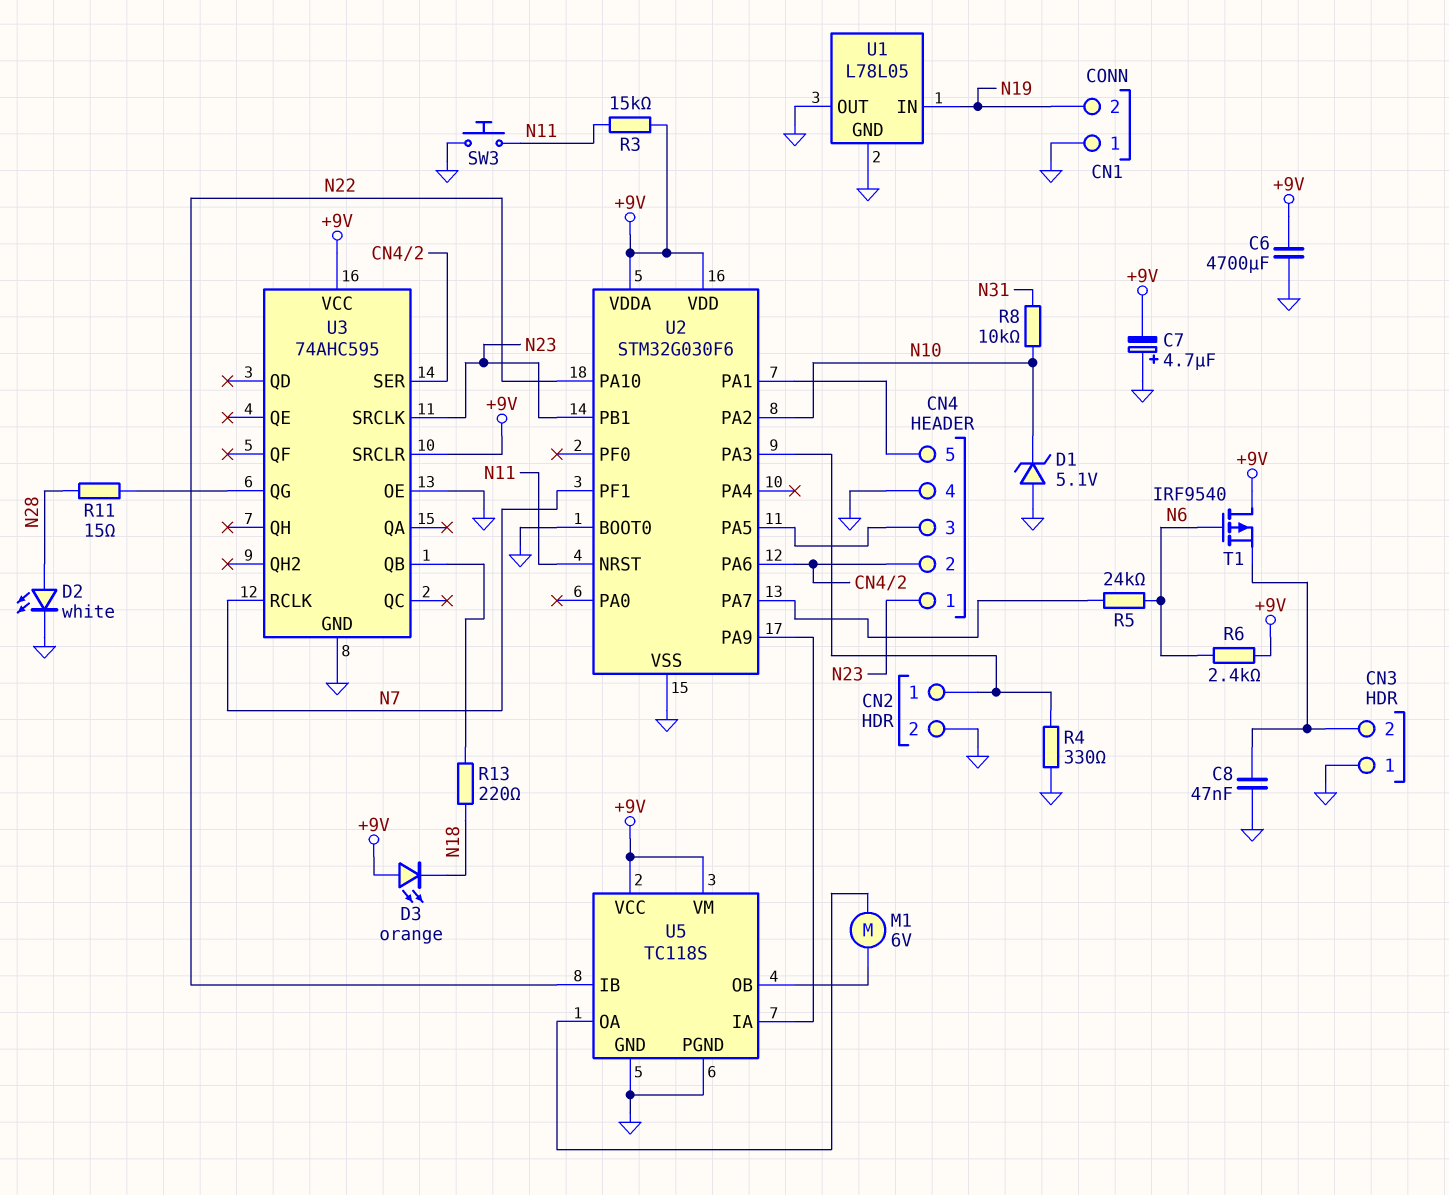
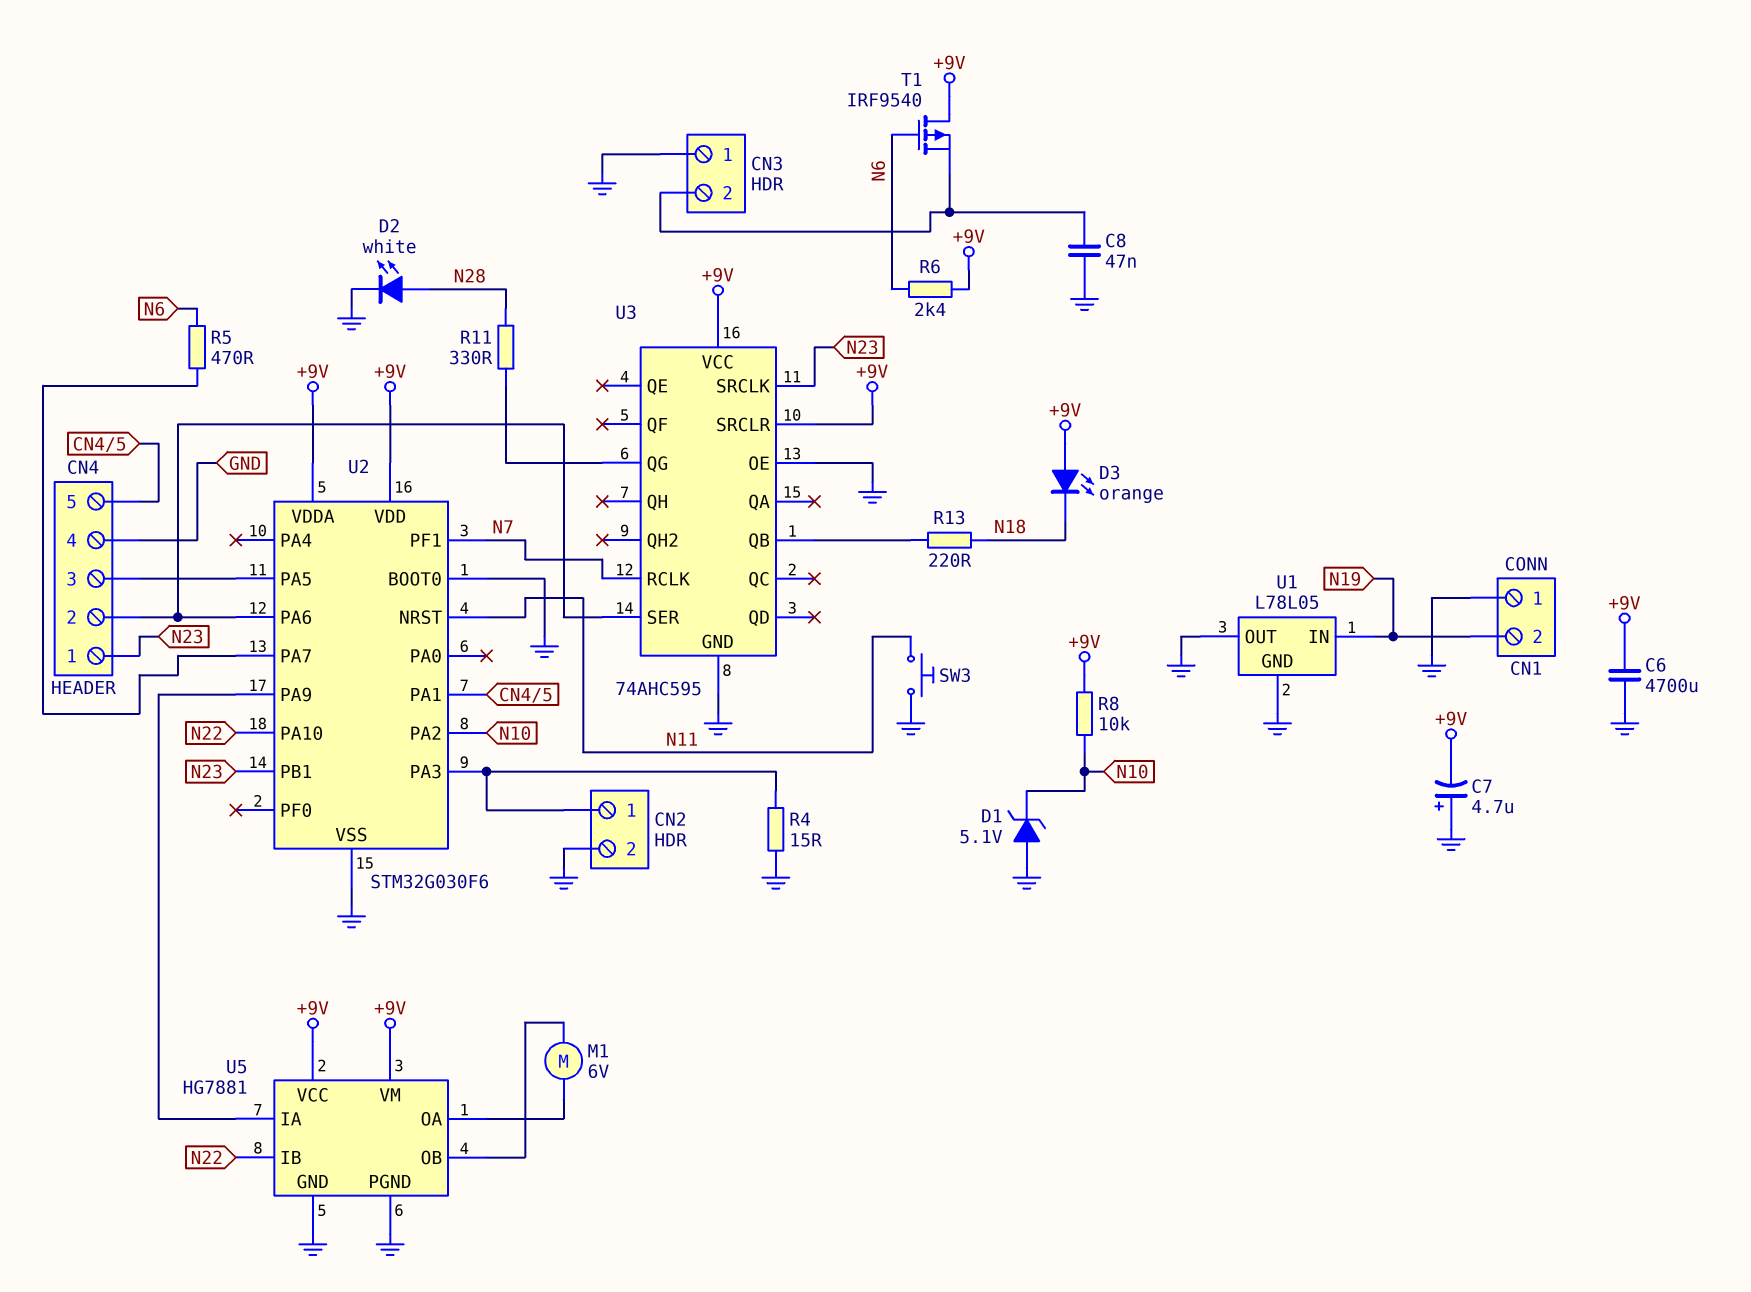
R3: 15k (+9V, N11) -> none
R4: 330 (CN2/1, GND) -> 15 (CN2/1, GND)
R5: 24k (N6, U2/PA7) -> 470 (N6, U2/PA7)
R8: 10k (N10, N31) -> 10k (+9V, N10)
R11: 15 (N28, U3/QG) -> 330 (N28, U3/QG)
U5: TC118S -> HG7881

